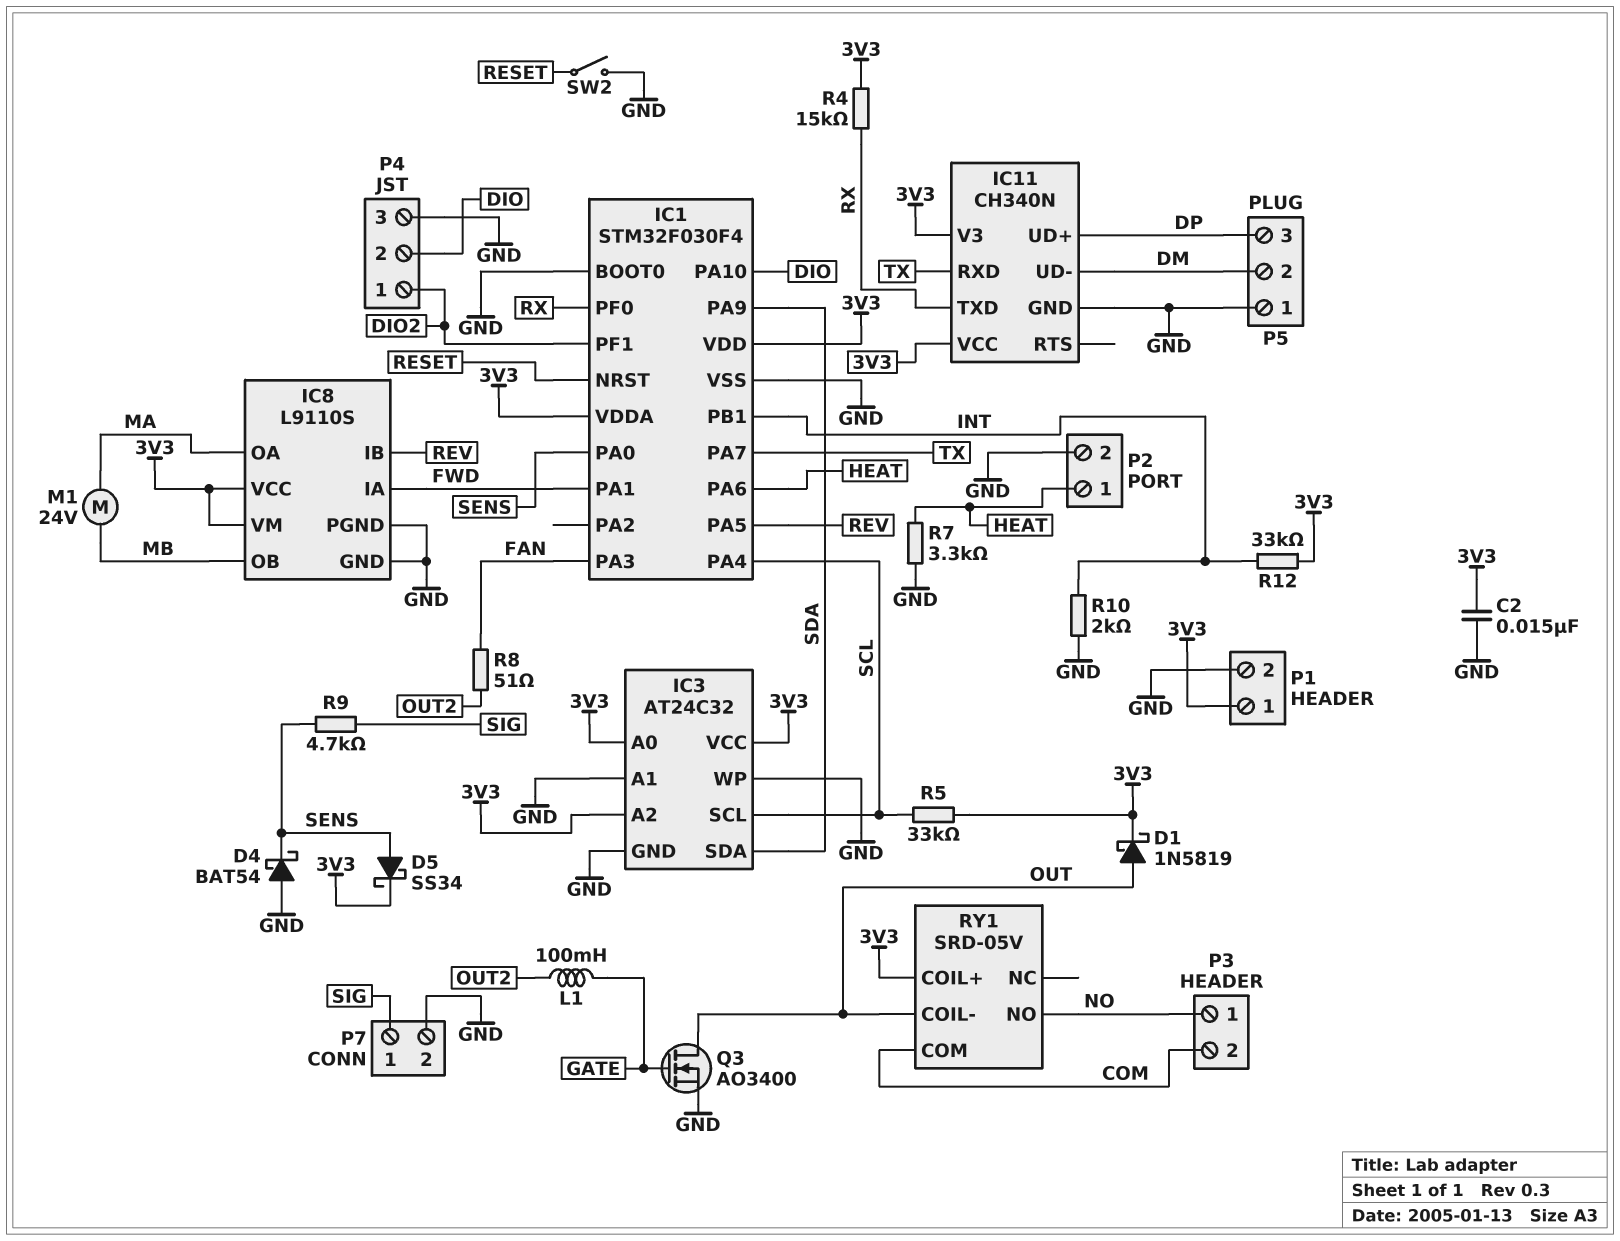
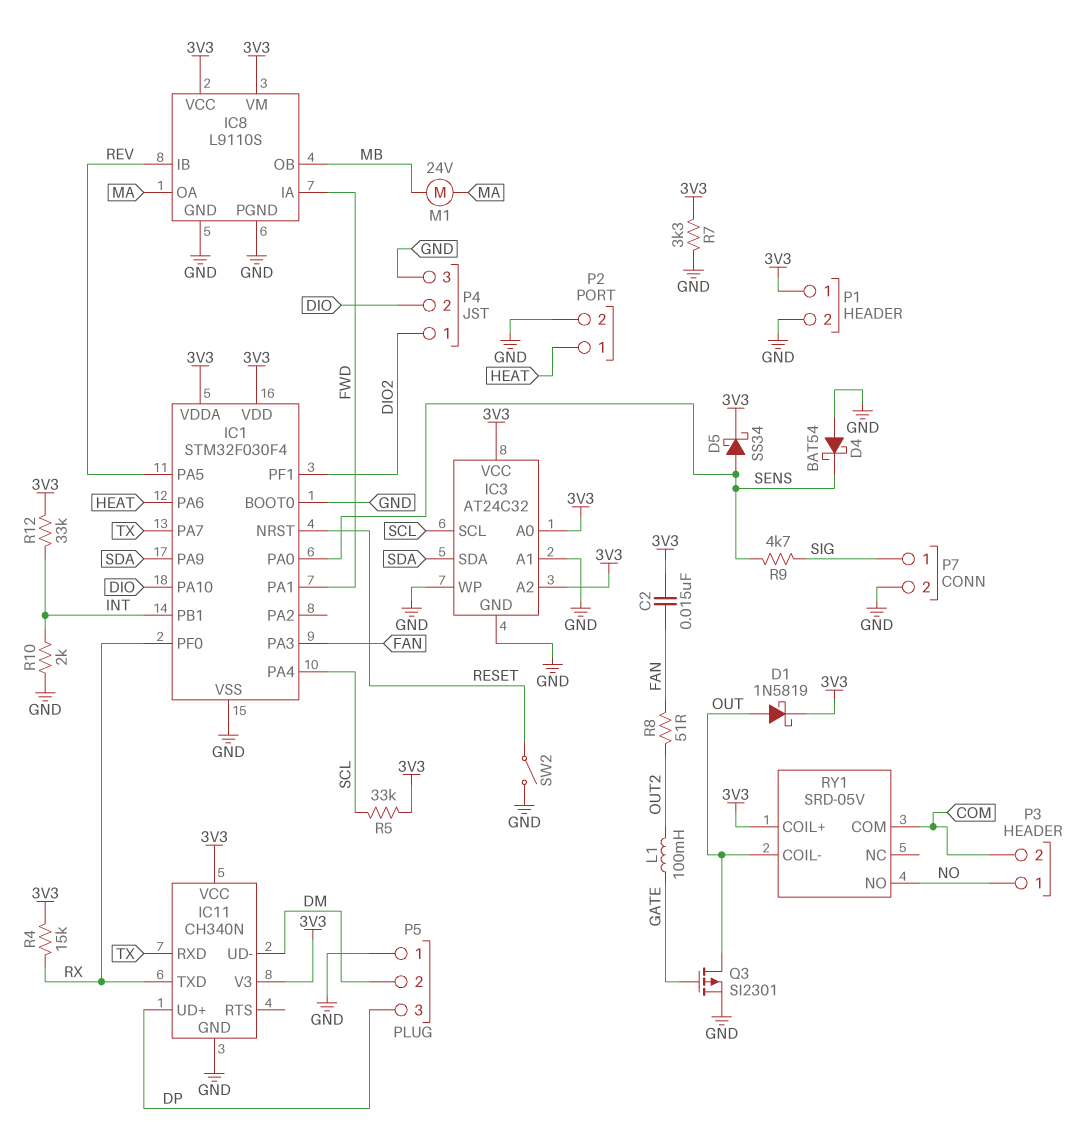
C2: 15nF (3V3, GND) -> 15nF (3V3, FAN)
Q3: NMOS AO3400 (G GATE, D OUT, S GND) -> PMOS SI2301 (G GATE, D OUT, S GND)
R7: 3.3k (GND, HEAT) -> 3.3k (3V3, GND)

